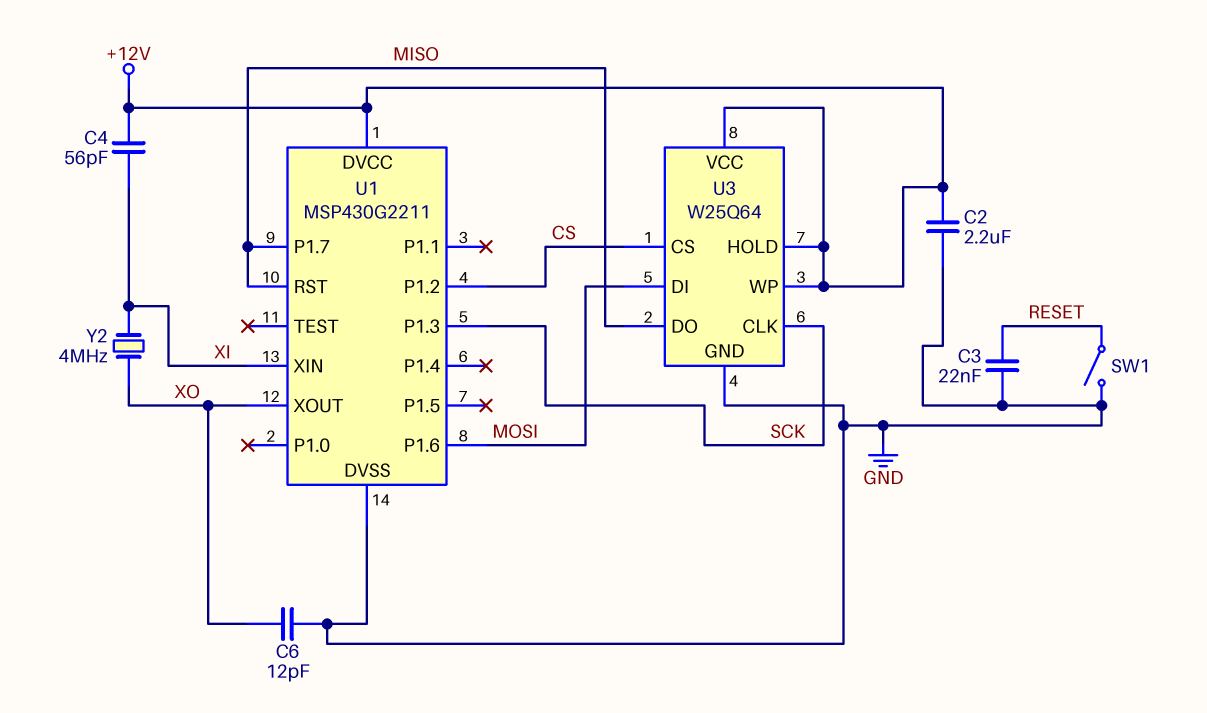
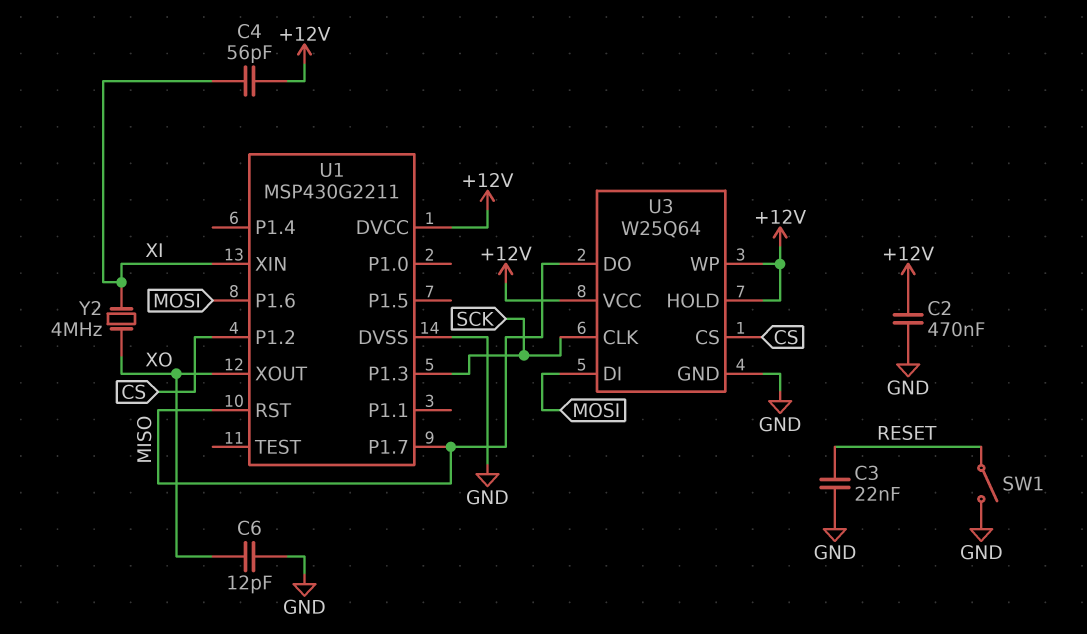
C2: 2.2uF (+12V, GND) -> 470nF (+12V, GND)

